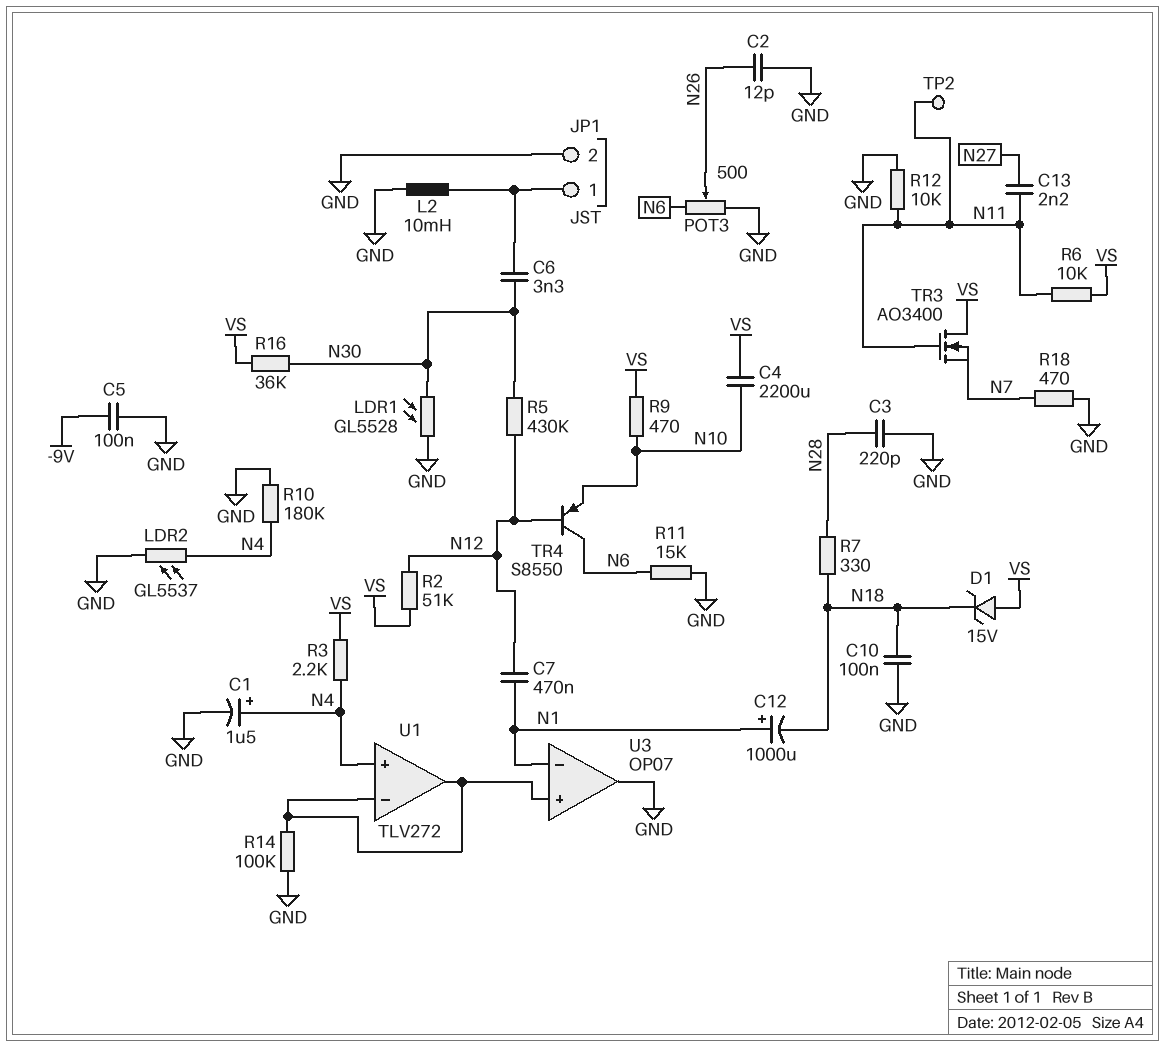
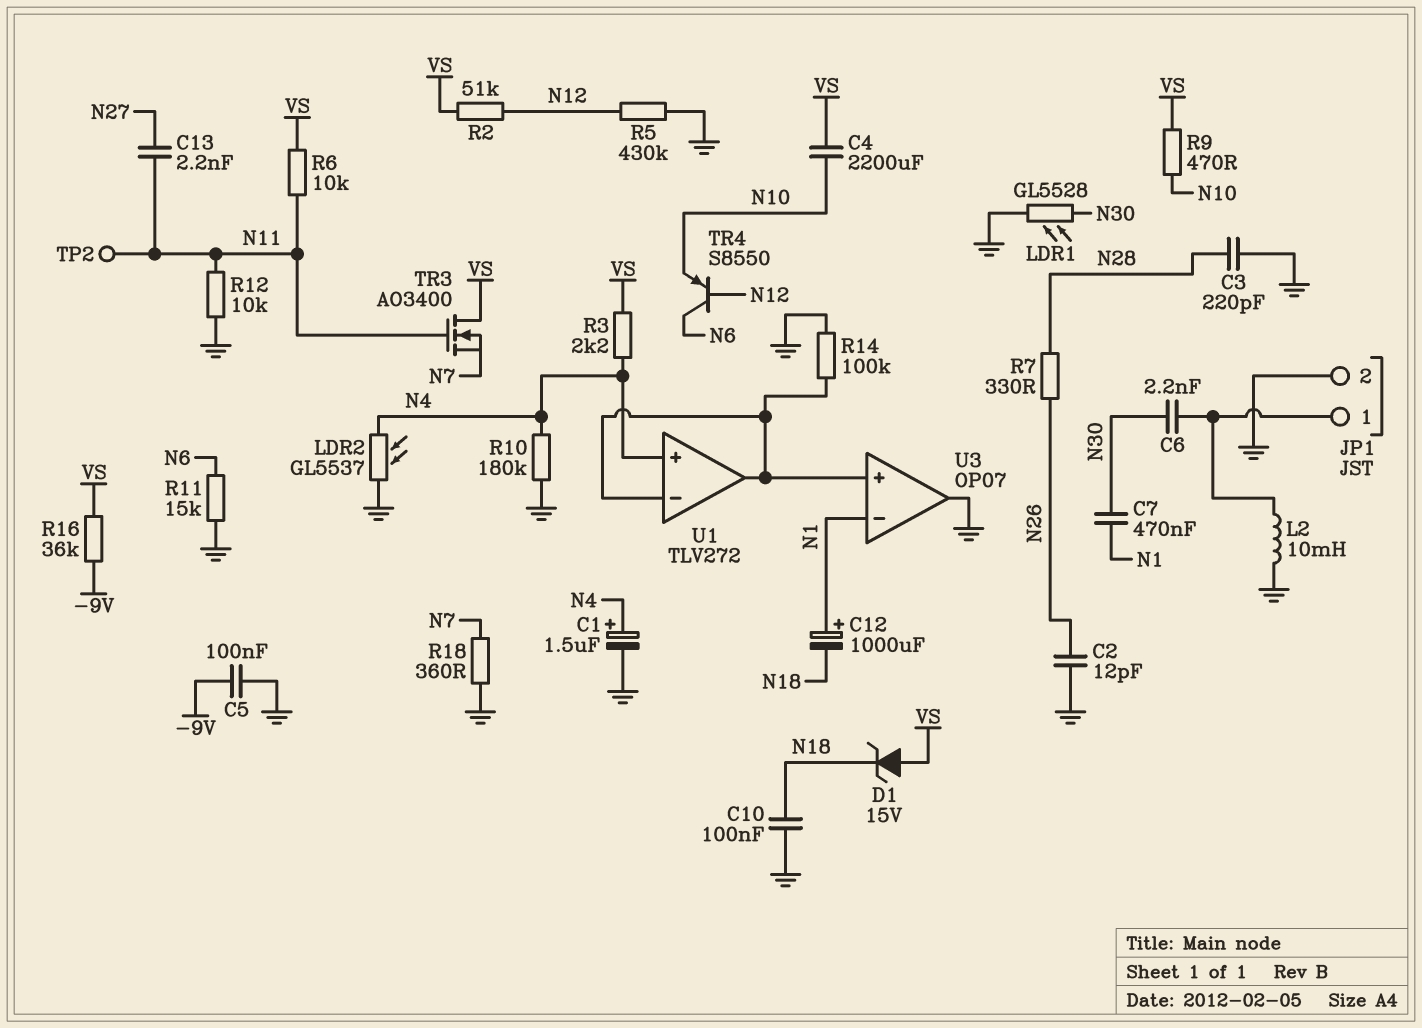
C6: 3.3nF (JP1/1, N30) -> 2.2nF (JP1/1, N30)
C7: 470nF (N1, N12) -> 470nF (N1, N30)
POT3: 500 (GND, N6, wiper N26) -> none
R5: 430k (N12, N30) -> 430k (GND, N12)
R7: 330 (N18, N28) -> 330 (N26, N28)
R16: 36k (N30, VS) -> 36k (-9V, VS)
R18: 470 (GND, N7) -> 360 (GND, N7)

